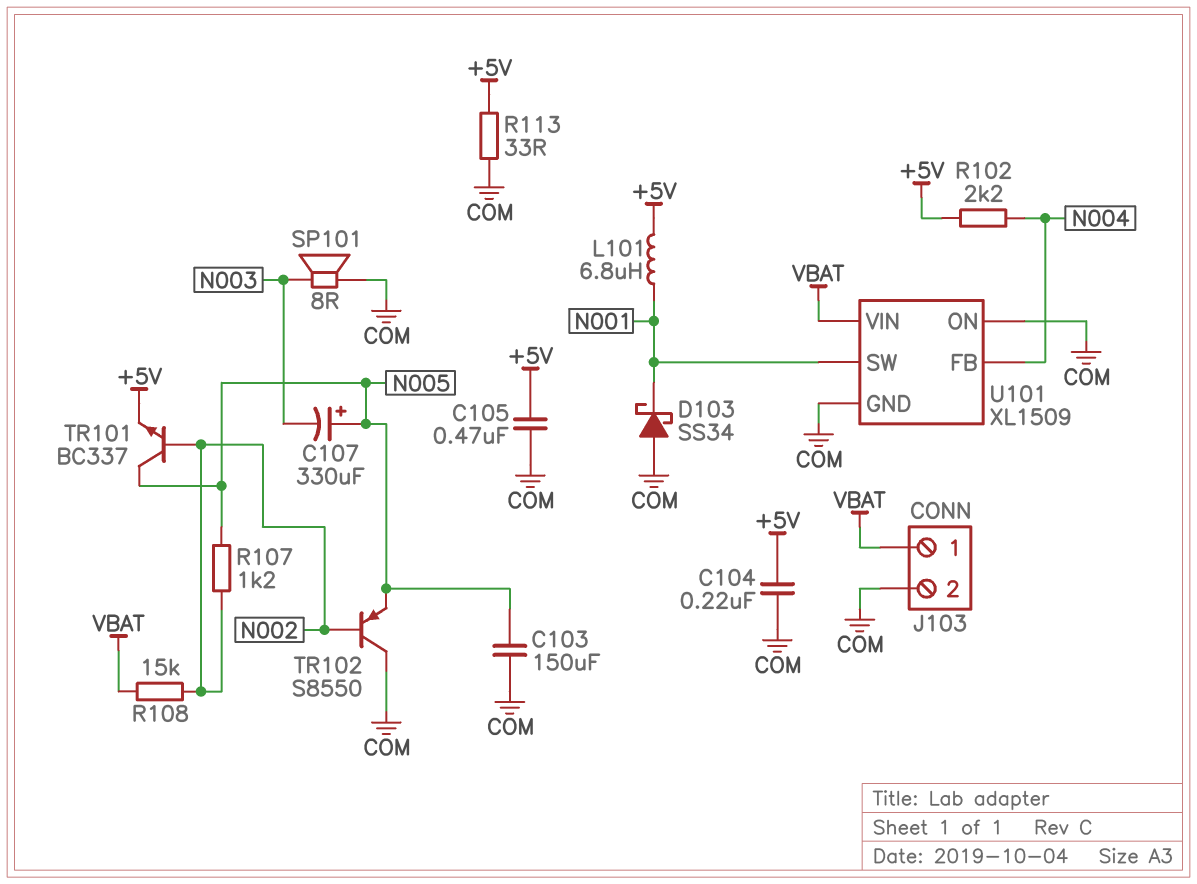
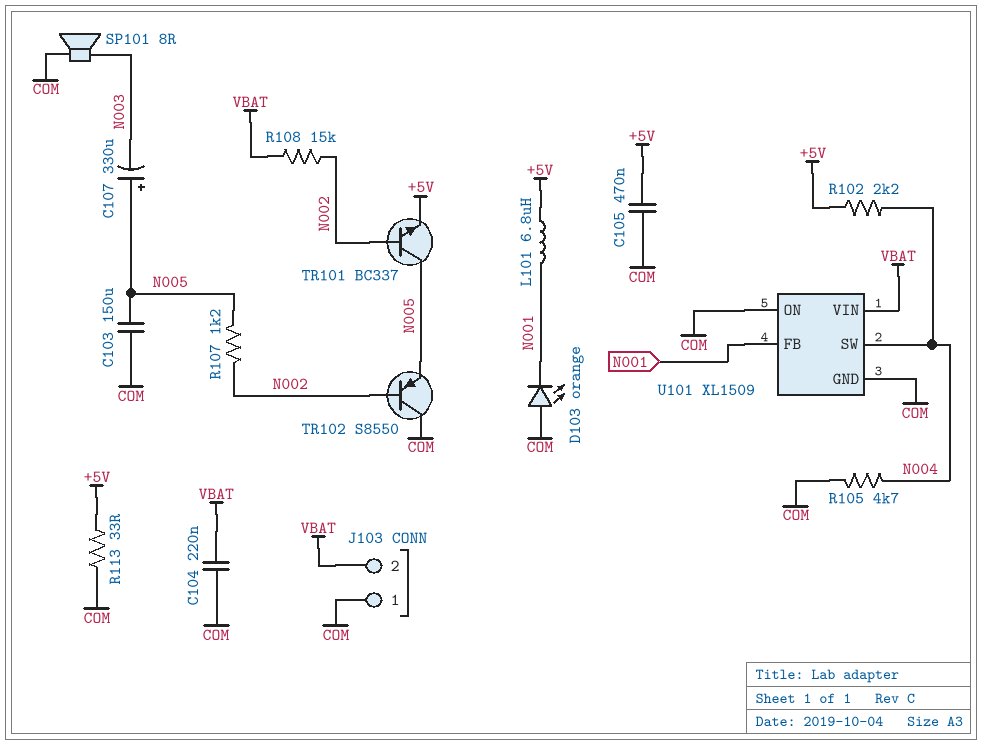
C104: 220nF (+5V, COM) -> 220nF (COM, VBAT)
D103: schottky SS34 (A COM, K N001) -> LED orange (A COM, K N001)
J103 pin 1: VBAT -> COM
J103 pin 2: COM -> VBAT
R105: none -> 4.7k (COM, N004)
U101 pin FB: N004 -> N001
U101 pin SW: N001 -> N004

